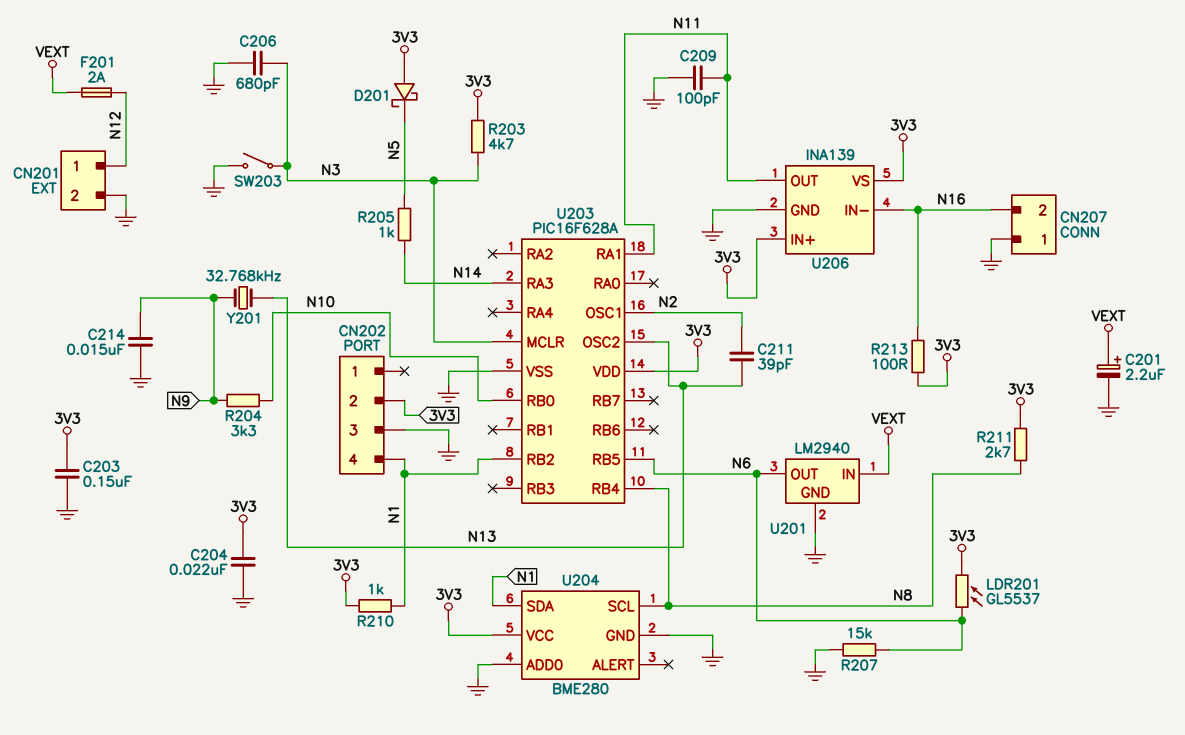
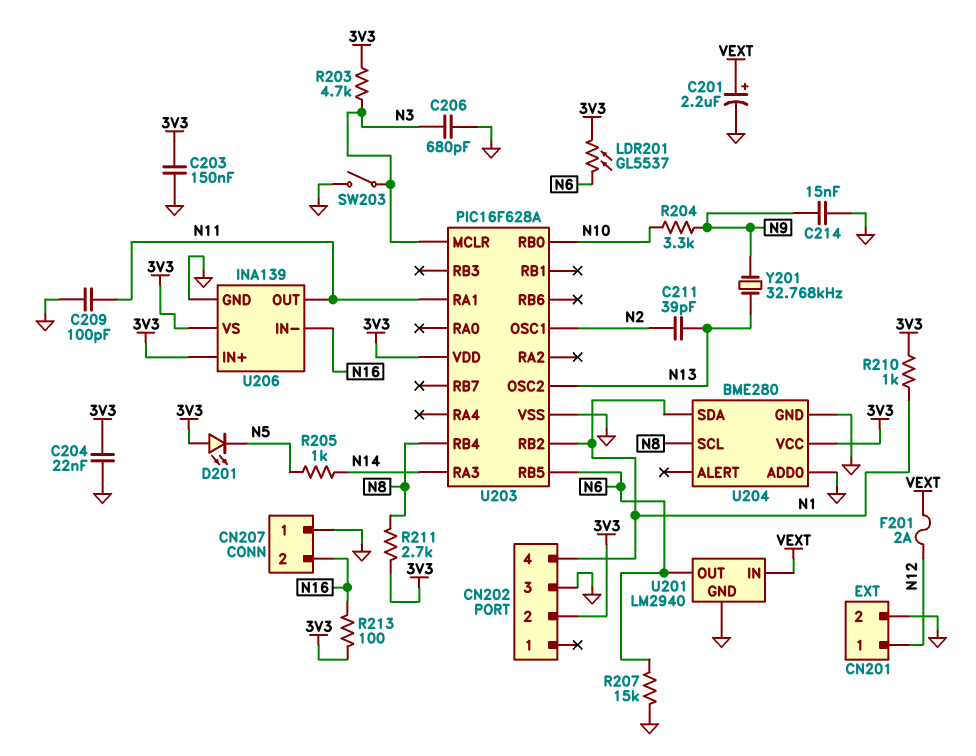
D201: schottky (A 3V3, K N5) -> LED (A 3V3, K N5)

